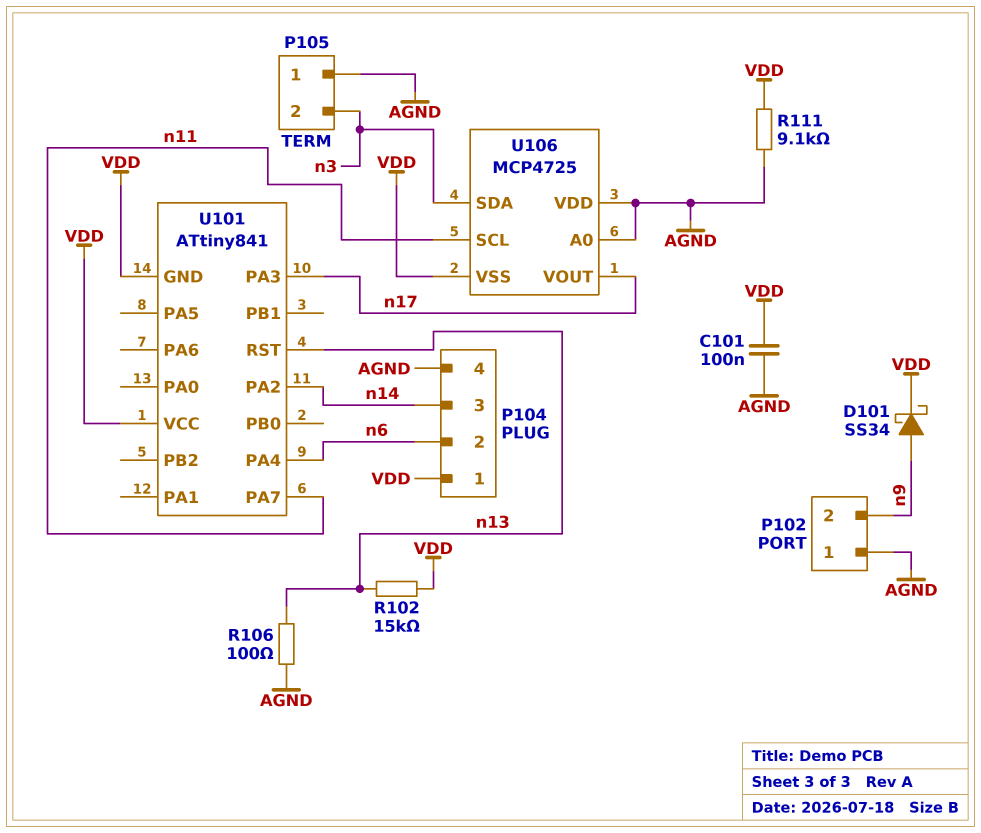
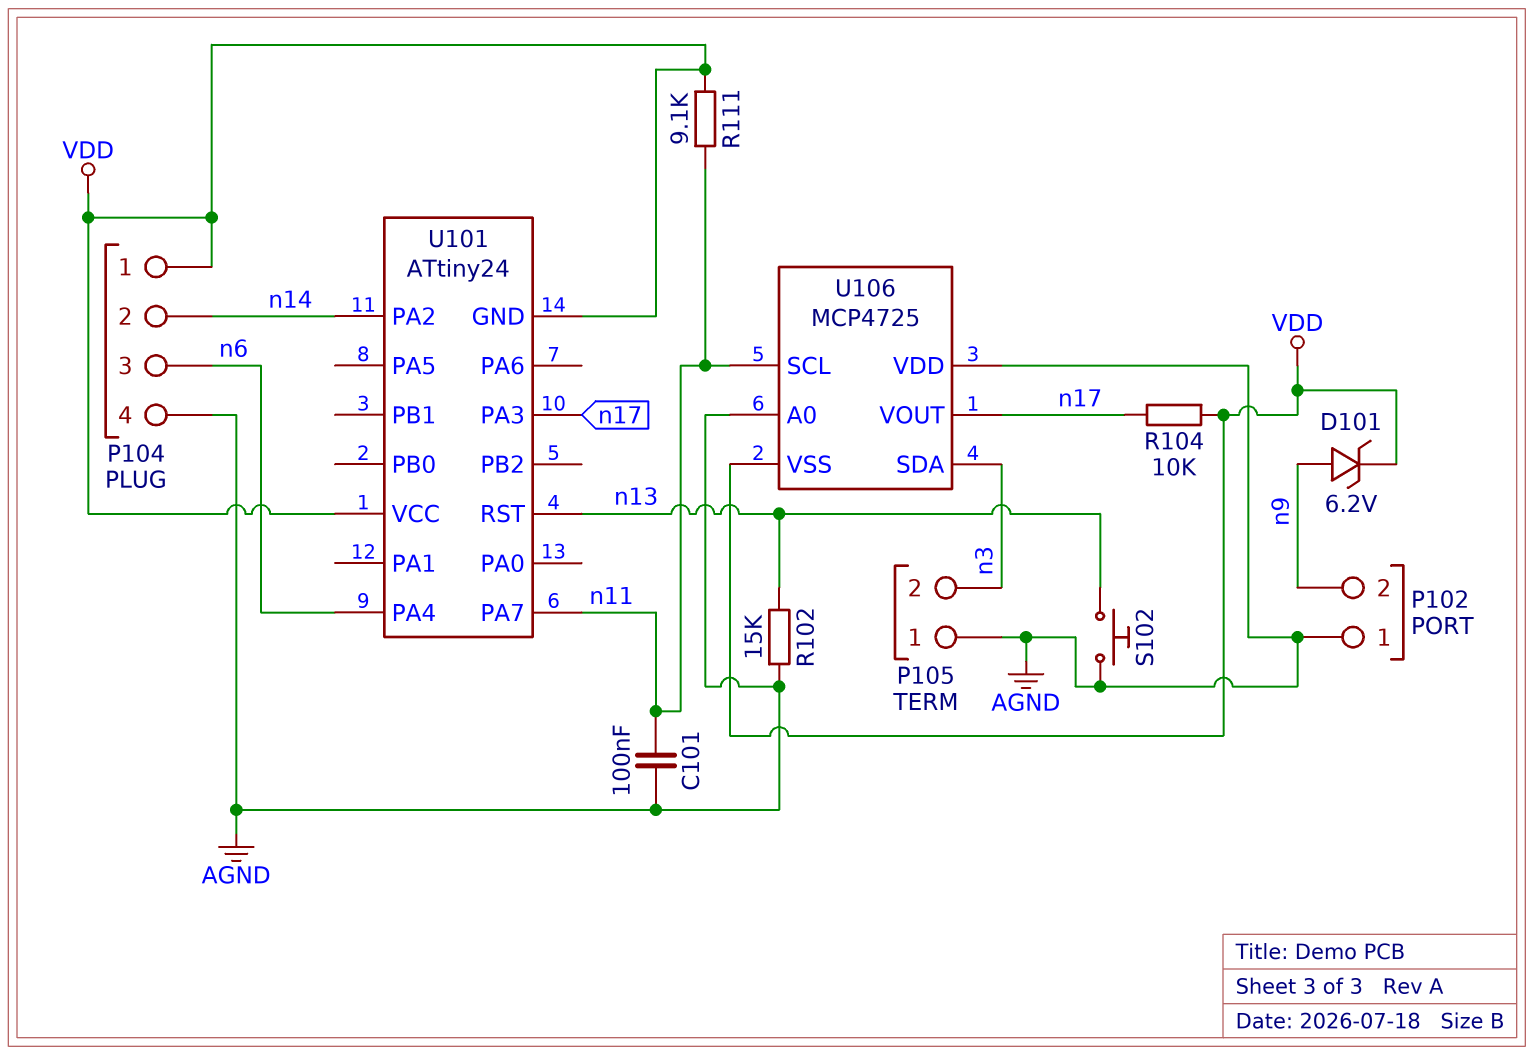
C101: 100nF (AGND, VDD) -> 100nF (AGND, n11)
D101: schottky SS34 (A n9, K VDD) -> zener 6.2V (A n9, K VDD)
P104 pin 2: n6 -> n14
P104 pin 3: n14 -> n6
R102: 15k (VDD, n13) -> 15k (AGND, n13)
R104: none -> 10k (VDD, n17)
R106: 100 (AGND, n13) -> none
R111: 9.1k (AGND, VDD) -> 9.1k (VDD, n11)
S102: none -> button (AGND, n13)
U101: ATtiny841 -> ATtiny24

